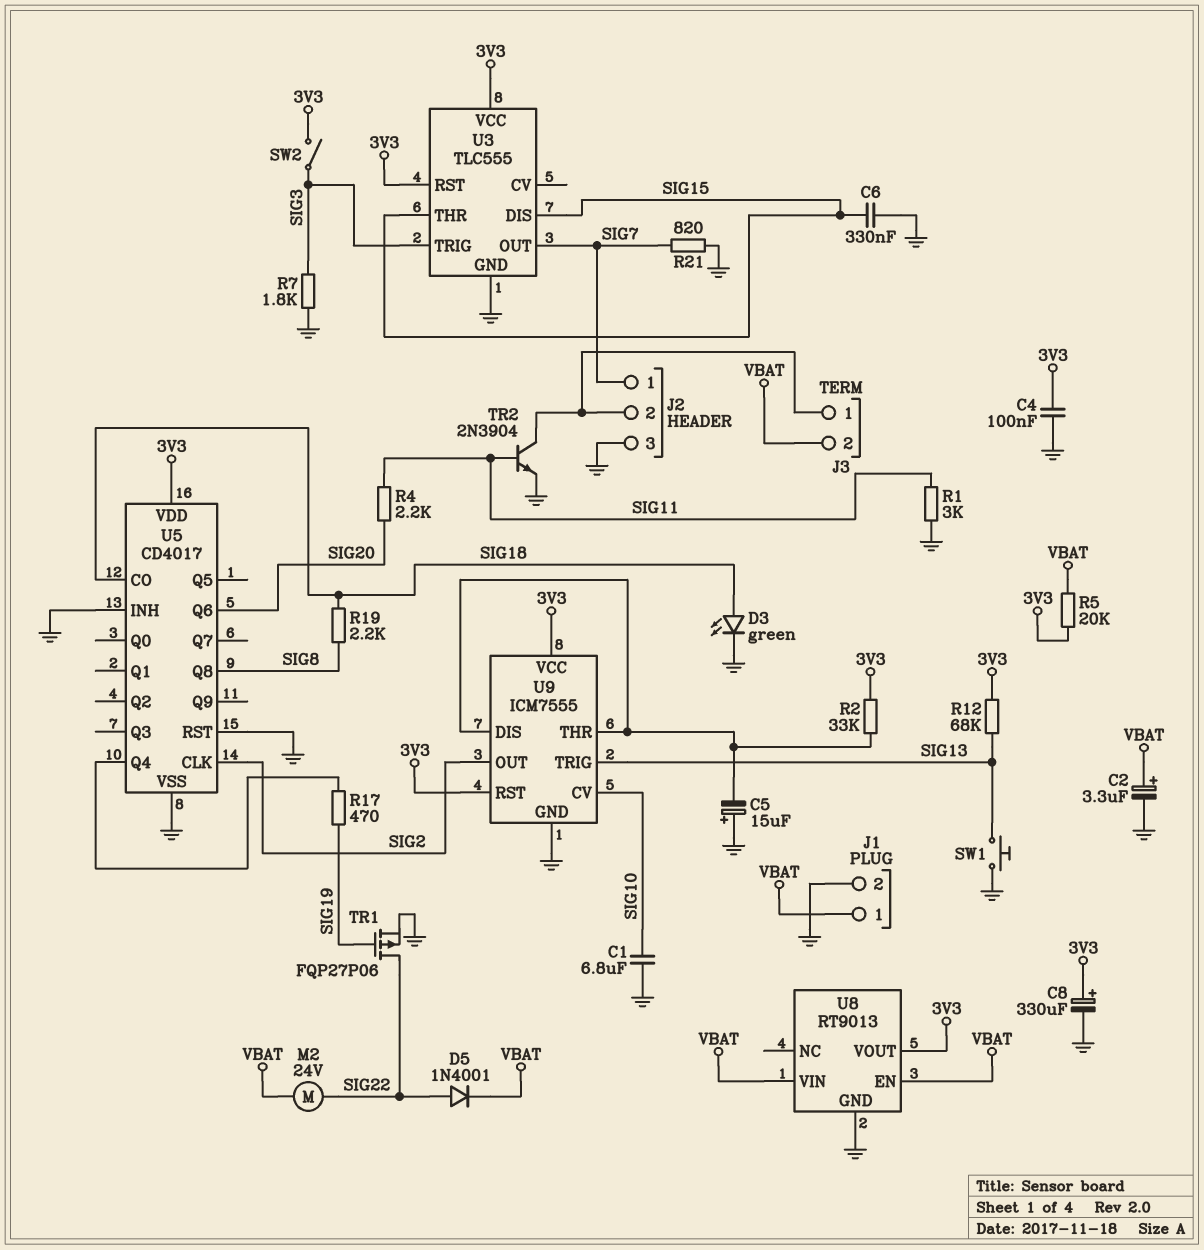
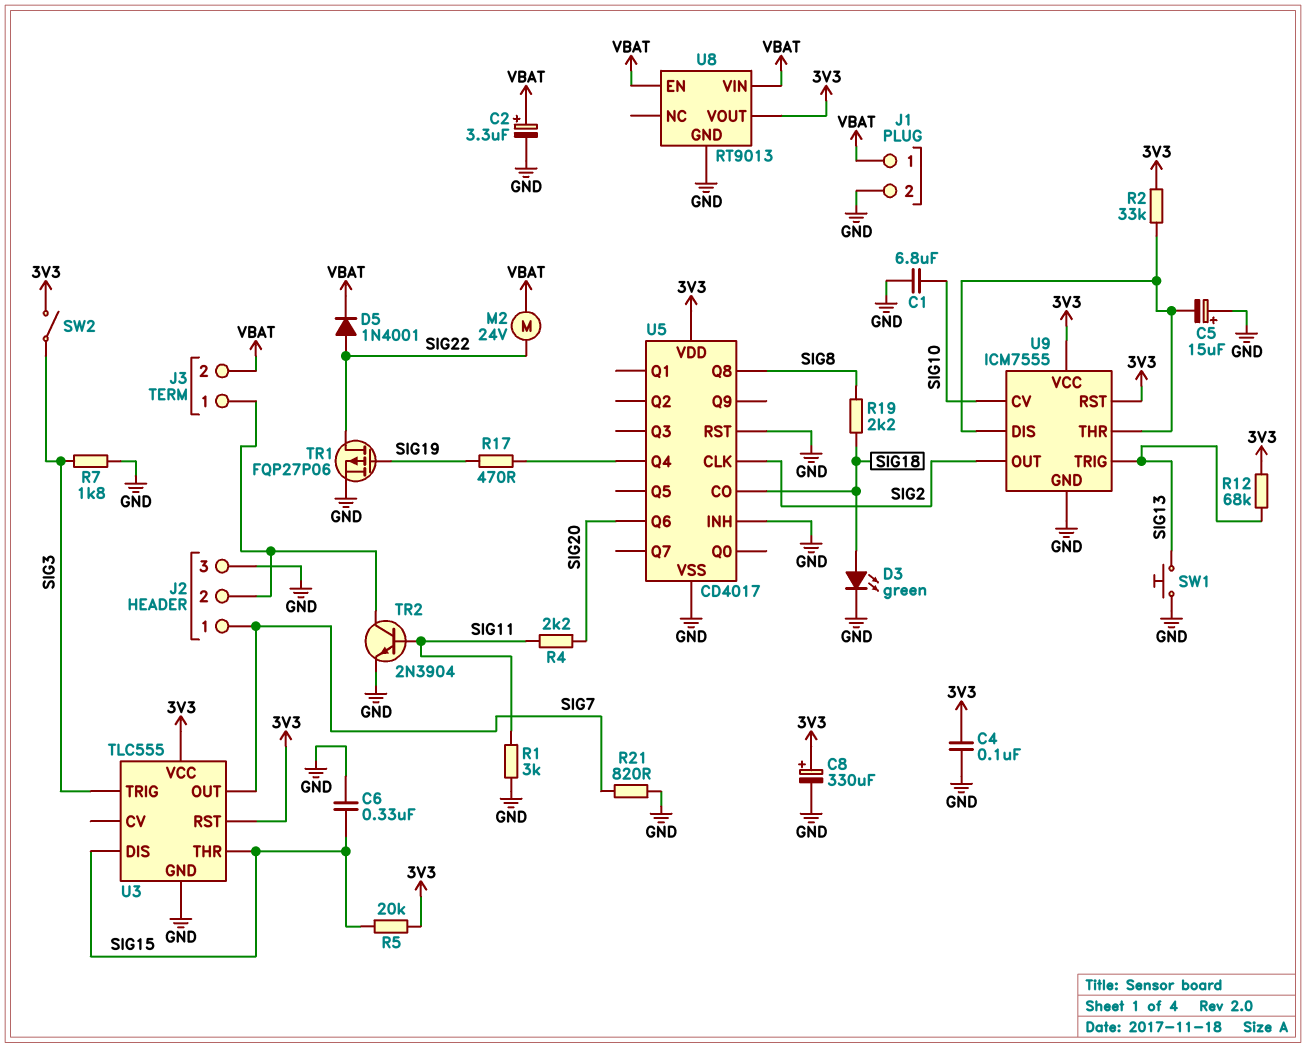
R5: 20k (3V3, VBAT) -> 20k (3V3, SIG15)

